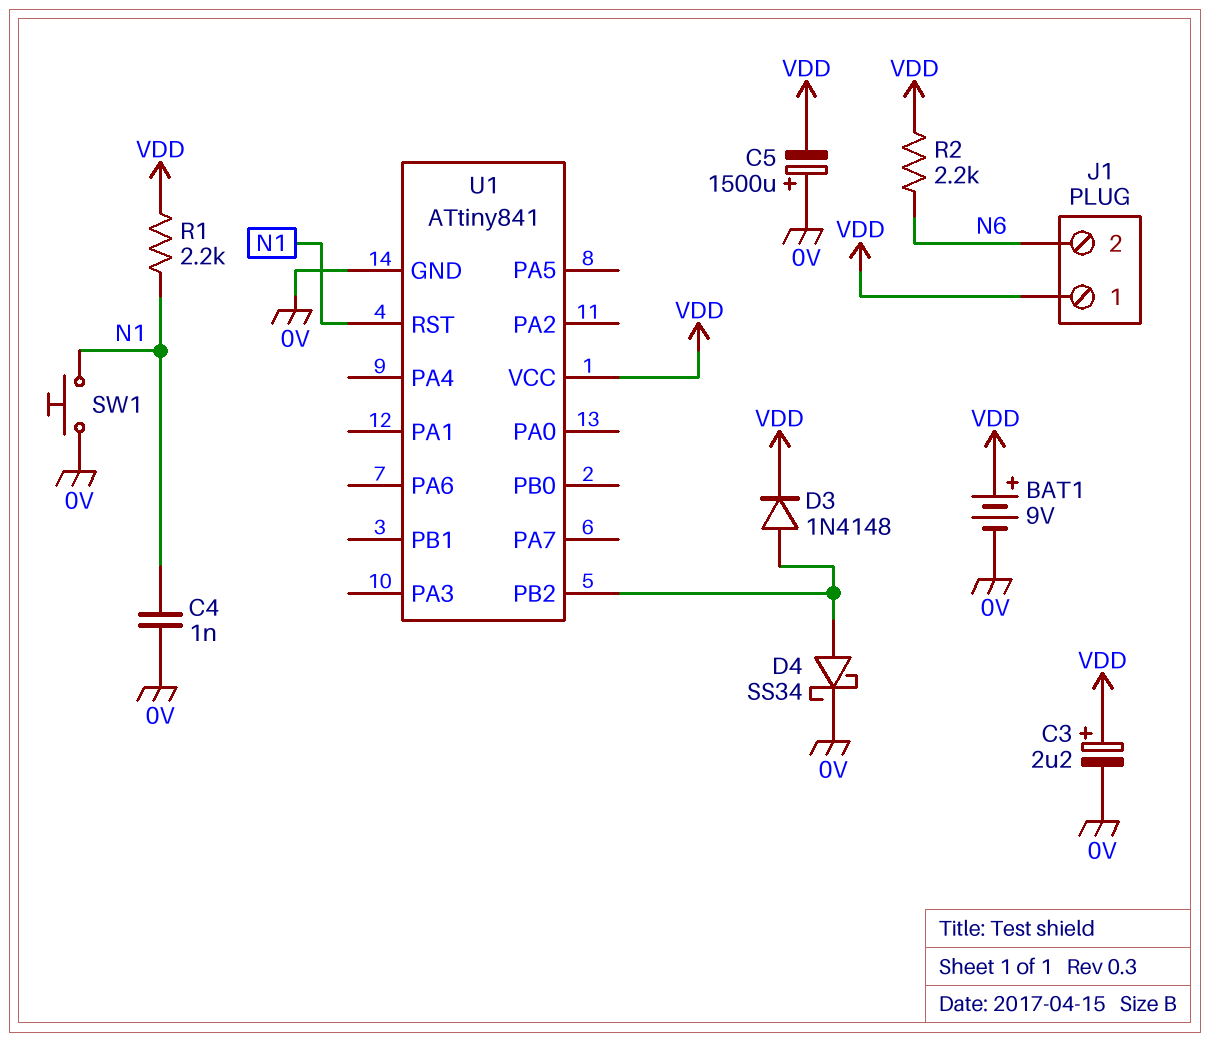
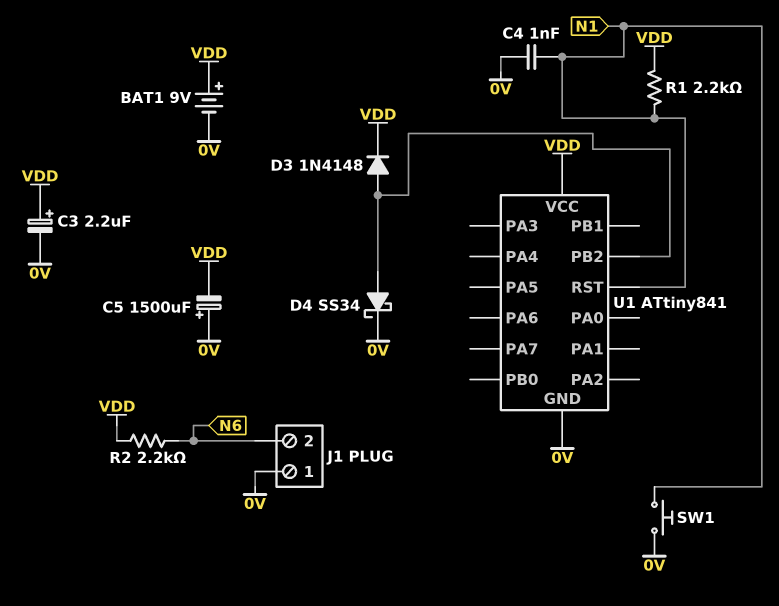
J1 pin 1: VDD -> 0V

